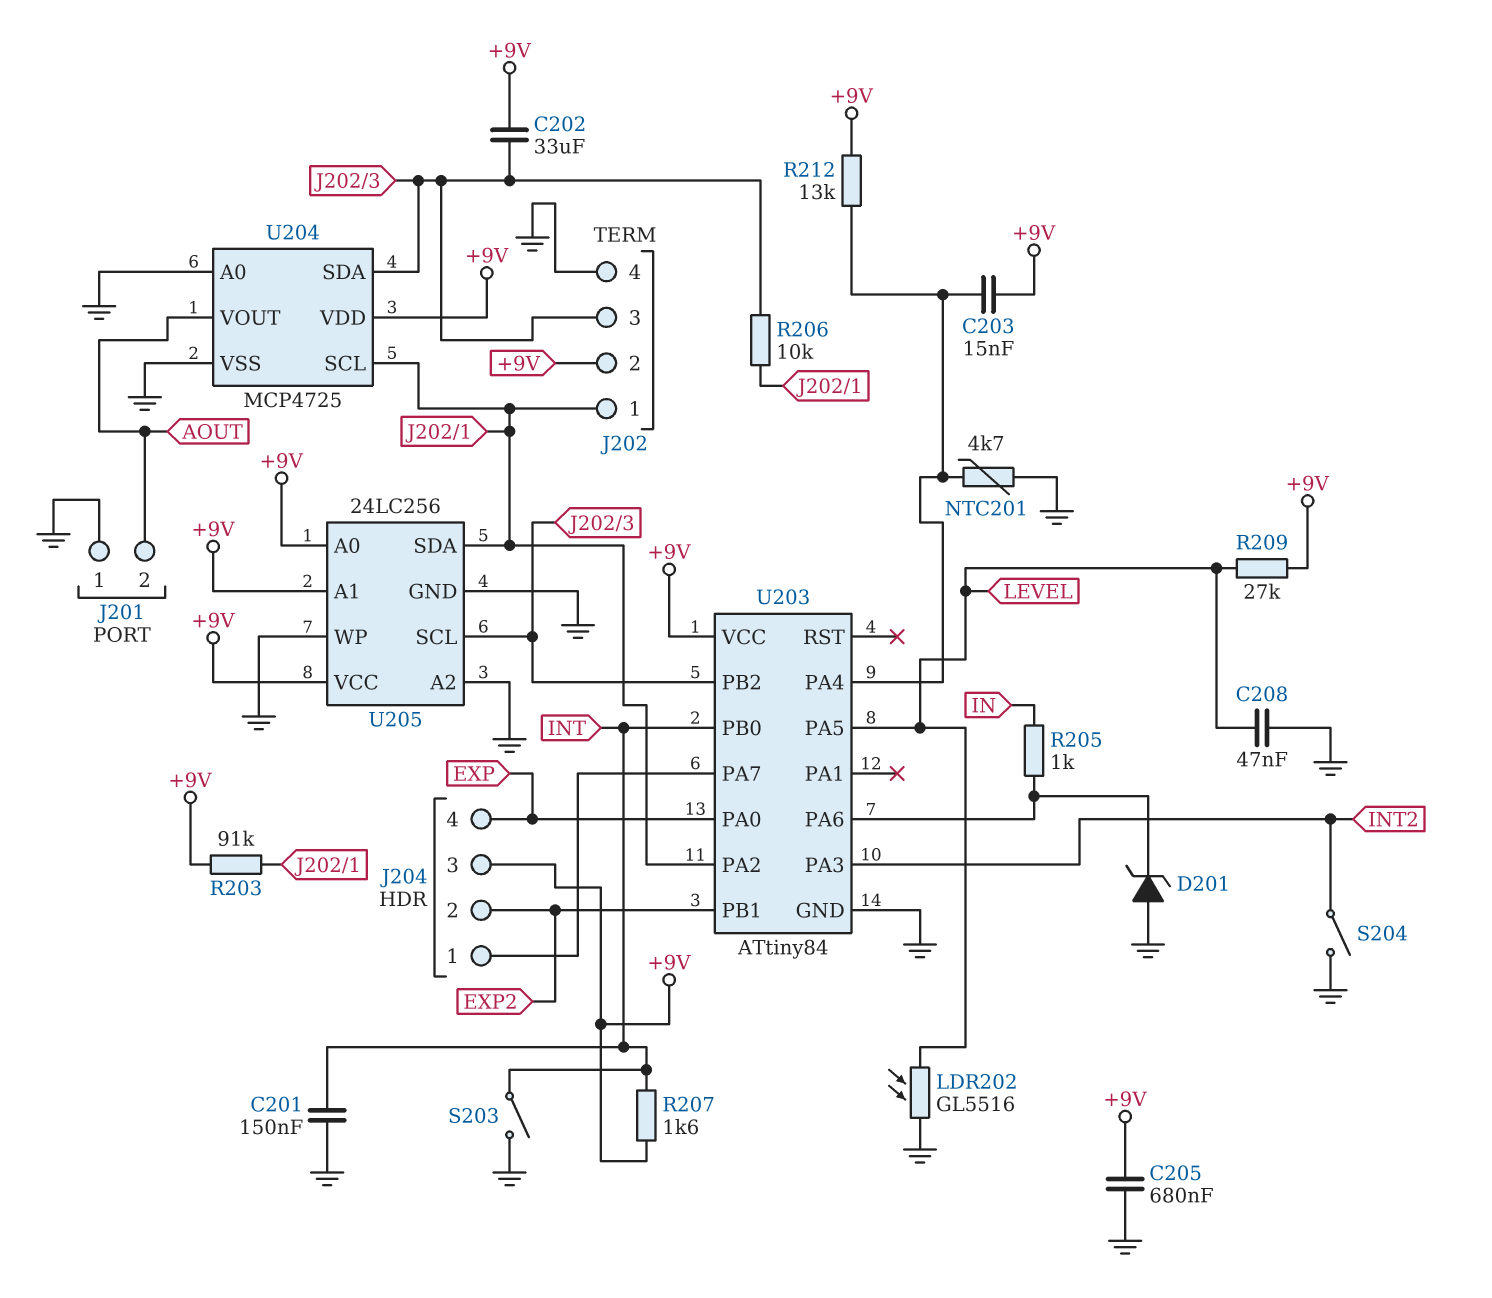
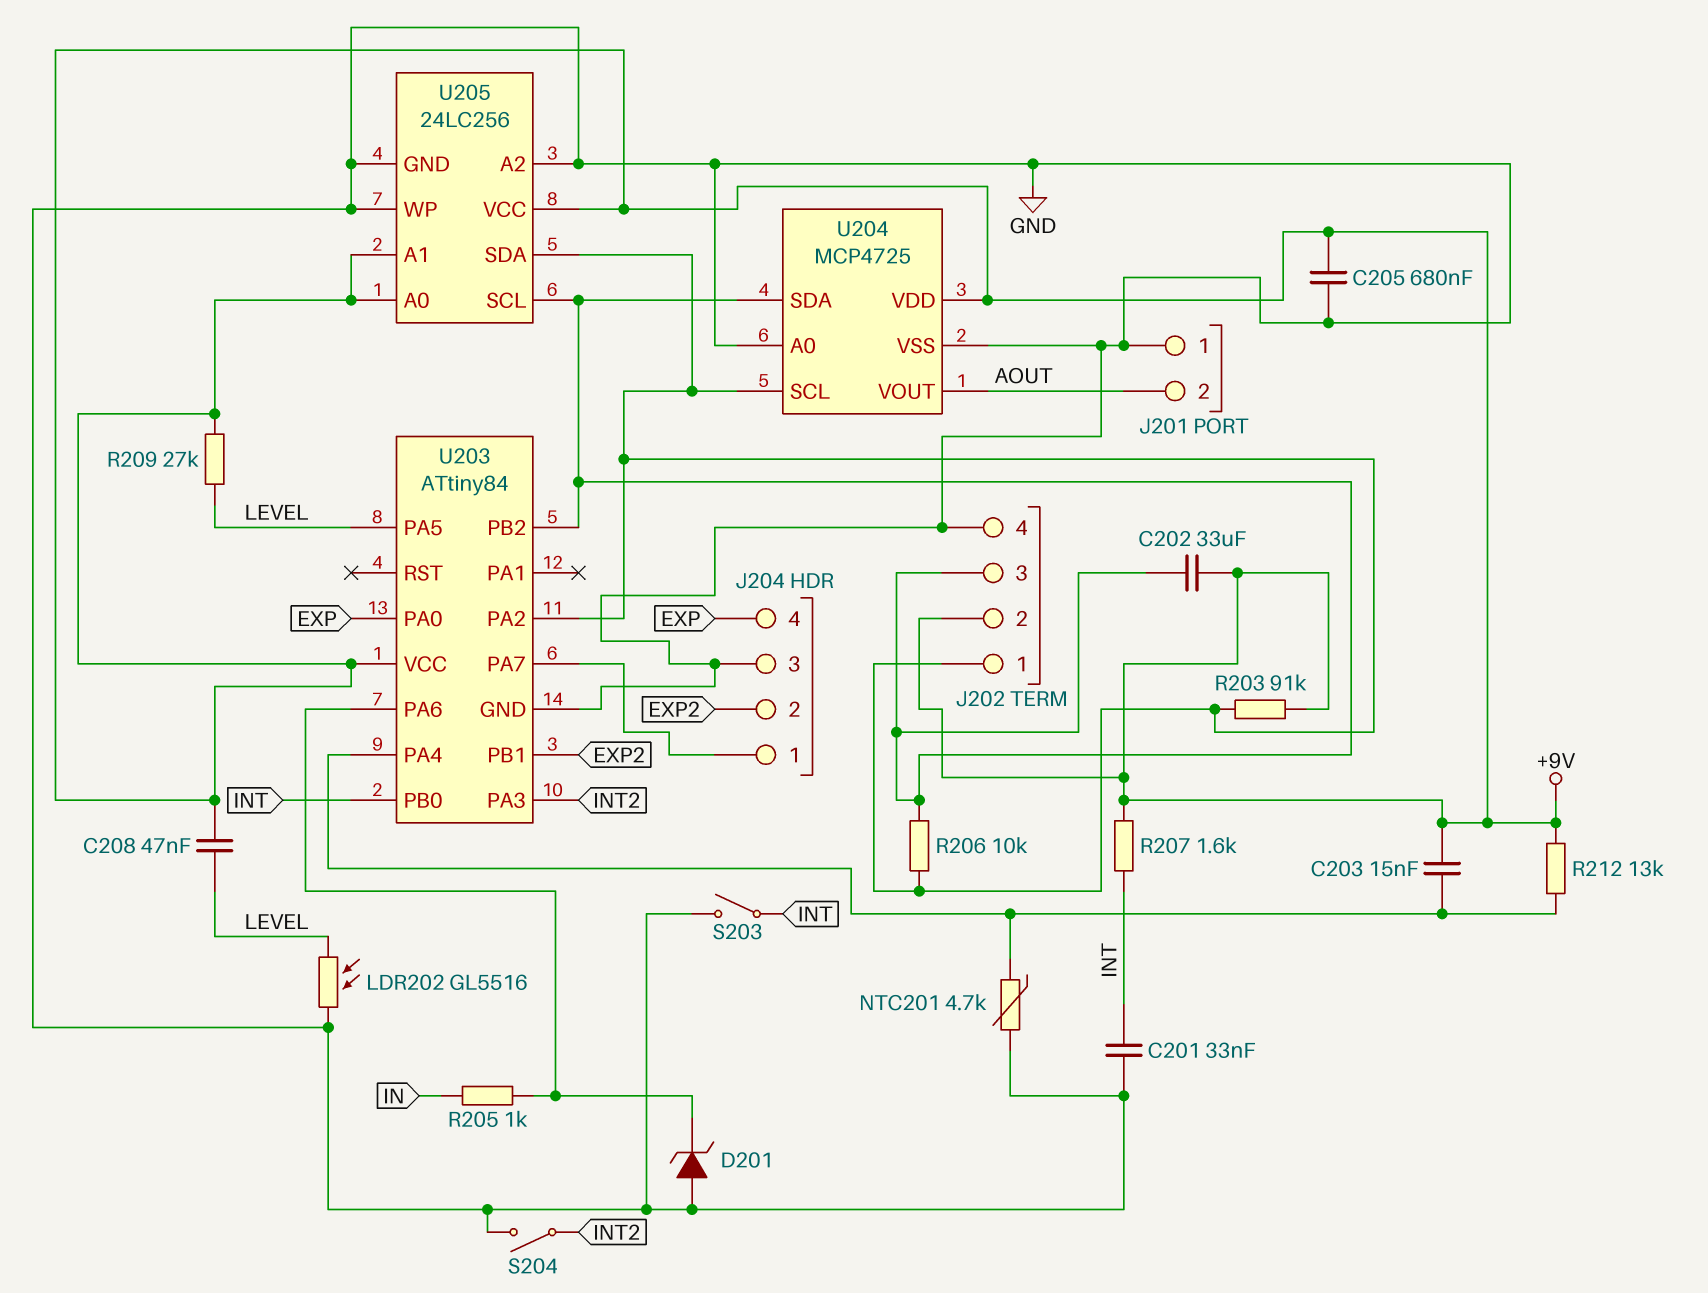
C201: 150nF (GND, INT) -> 33nF (GND, INT)
C208: 47nF (GND, LEVEL) -> 47nF (+9V, LEVEL)
J204 pin 3: +9V -> GND

